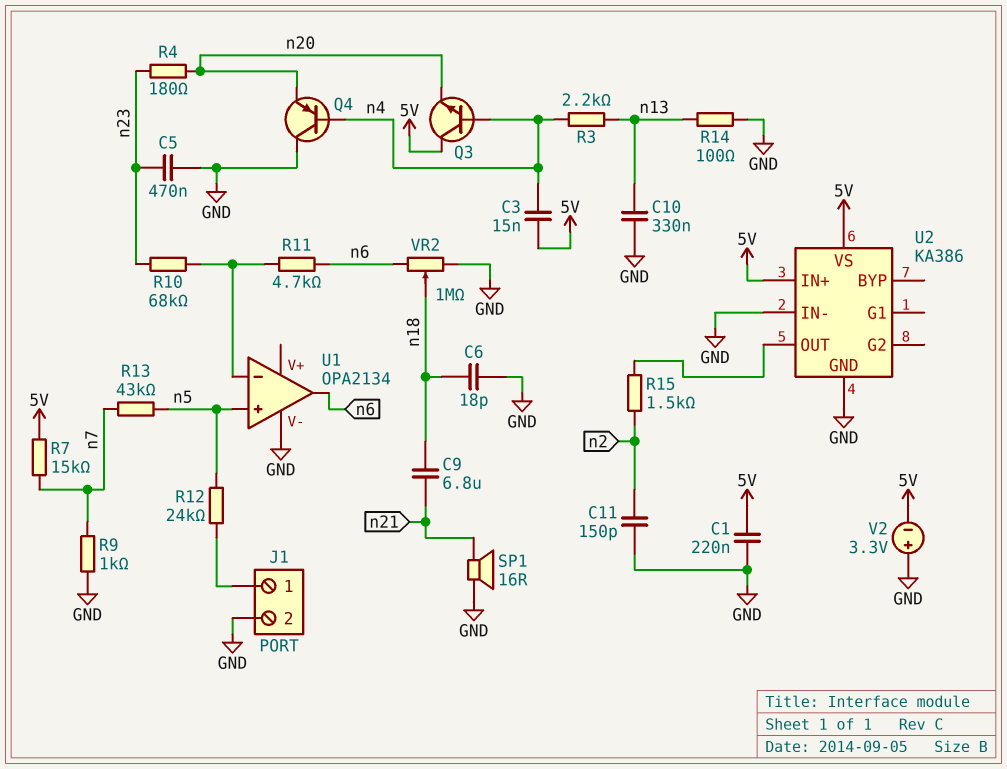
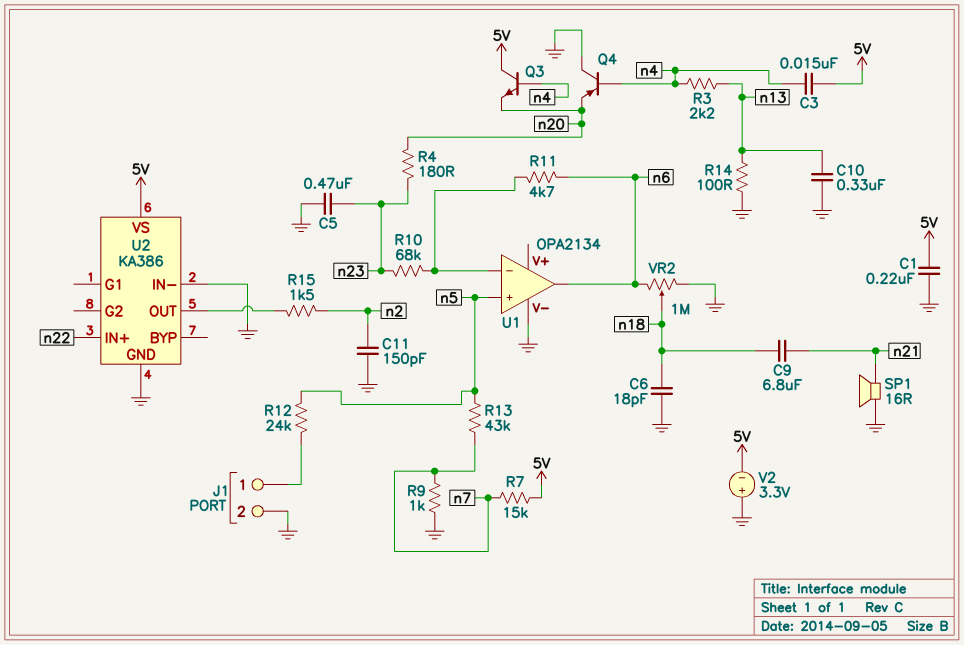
U2 pin IN+: 5V -> n22

